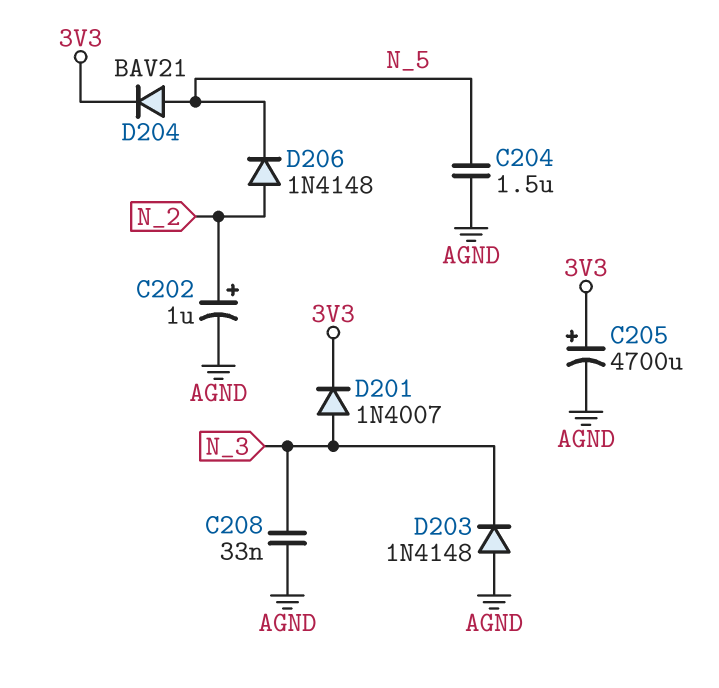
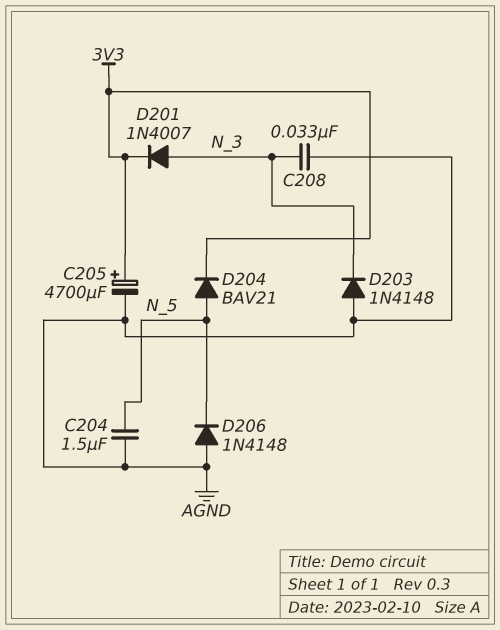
C202: 1uF (plus N_2, minus AGND) -> none
D206: diode 1N4148 (A N_2, K N_5) -> diode 1N4148 (A AGND, K N_5)

